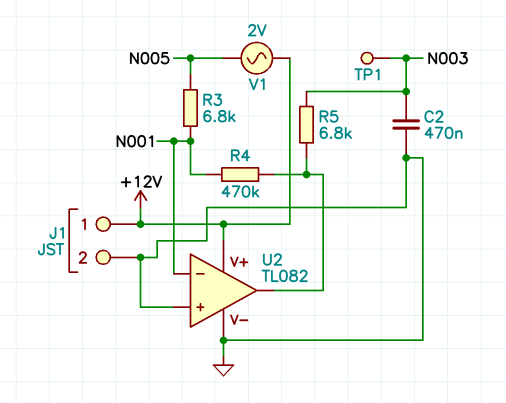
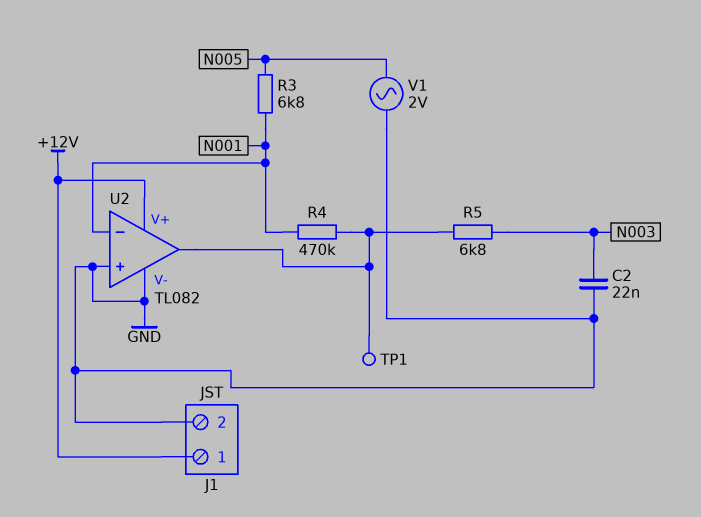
C2: 470nF (GND, N003) -> 22nF (GND, N003)
TP1: test point (N003) -> test point (U2/out)
V1: AC 2V (+12V, N005) -> AC 2V (GND, N005)

